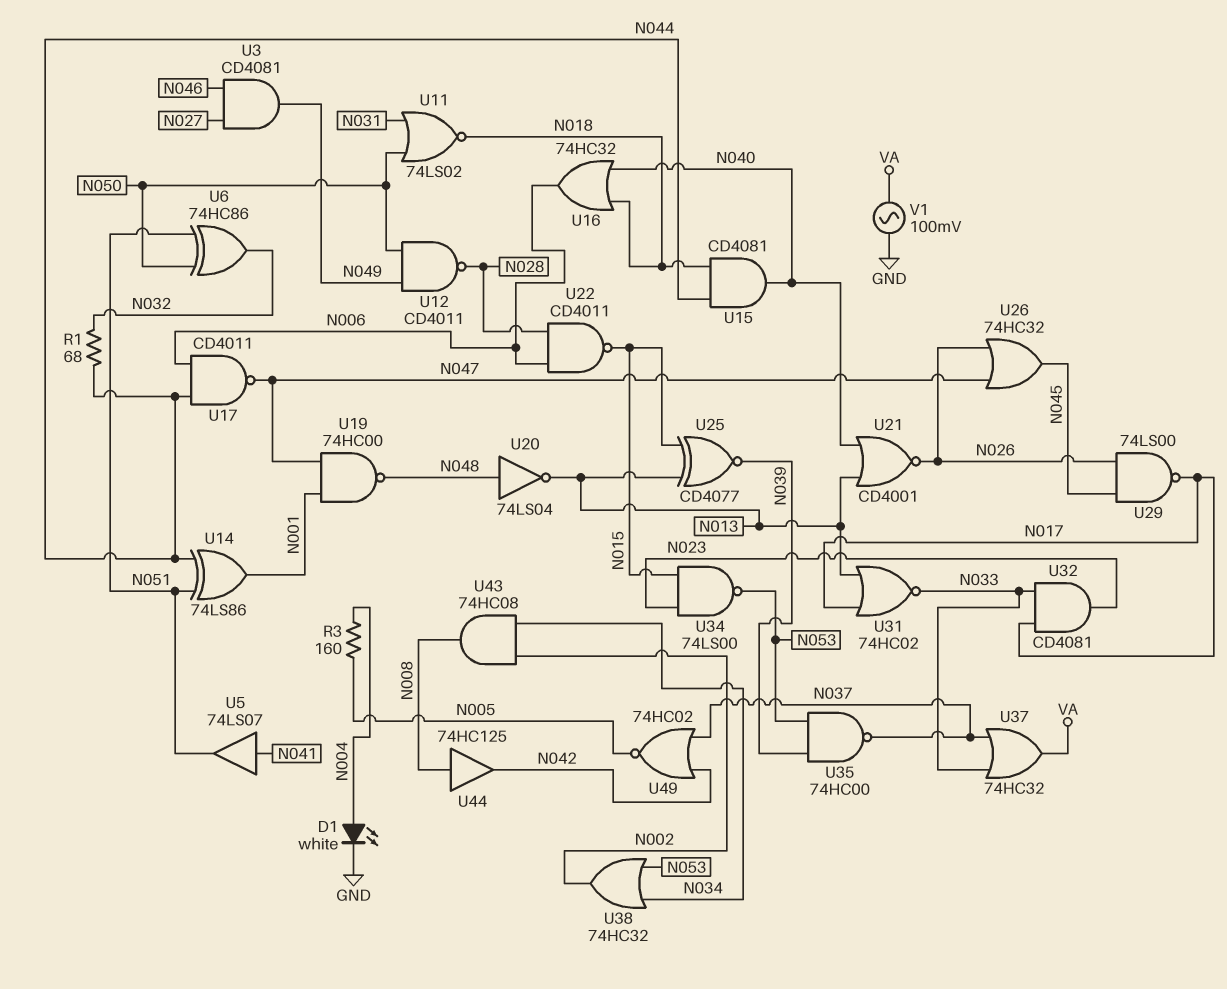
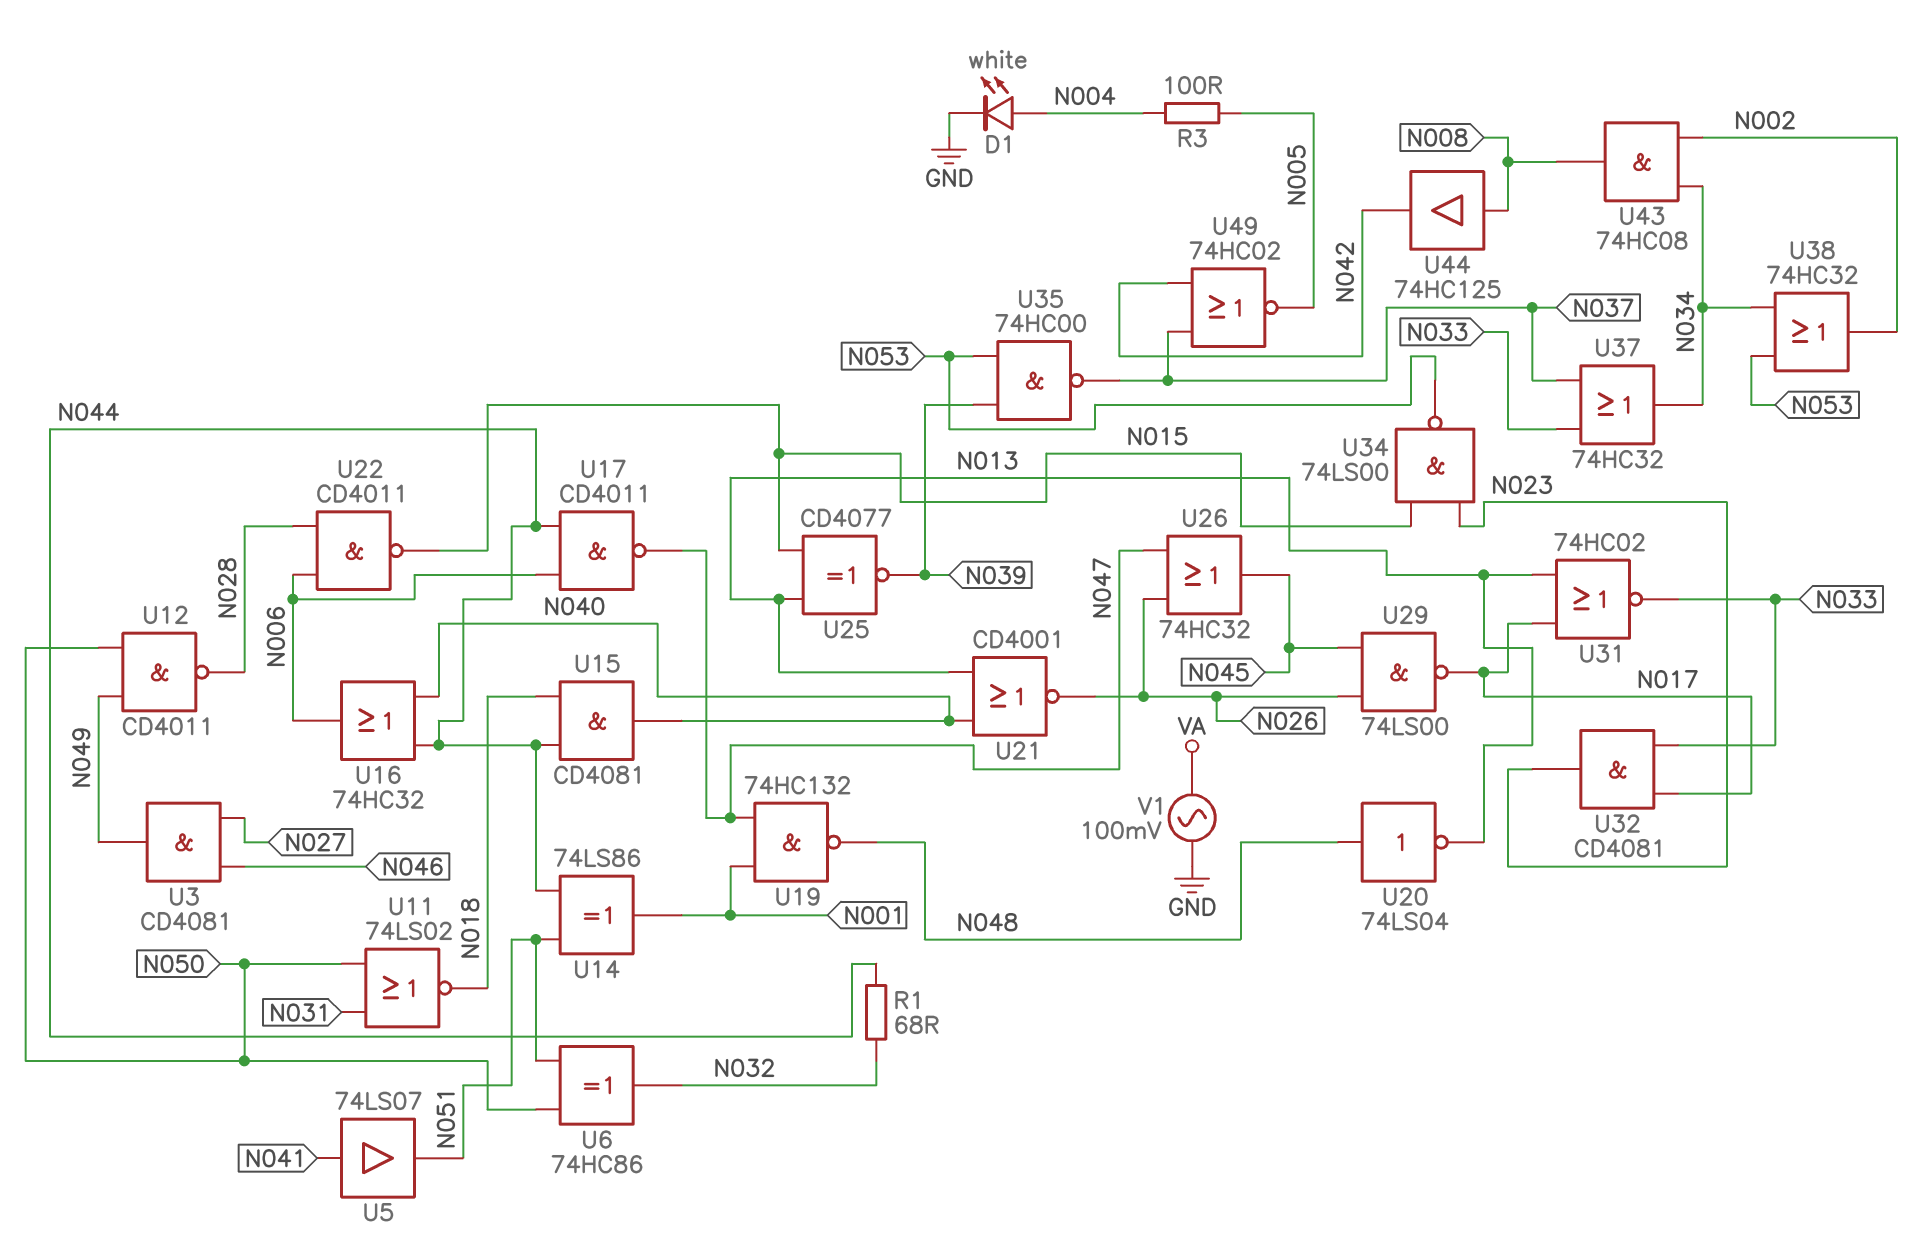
R3: 160 (N004, N005) -> 100 (N004, N005)
U16: OR 74HC32 (in N018, in N040, out N006) -> OR 74HC32 (in N040, in N044, out N006)
U19: NAND 74HC00 (in N001, in N047, out N048) -> NAND 74HC132 (in N001, in N047, out N048)
U37: OR 74HC32 (in N033, in N037, out VA) -> OR 74HC32 (in N033, in N037, out N034)

